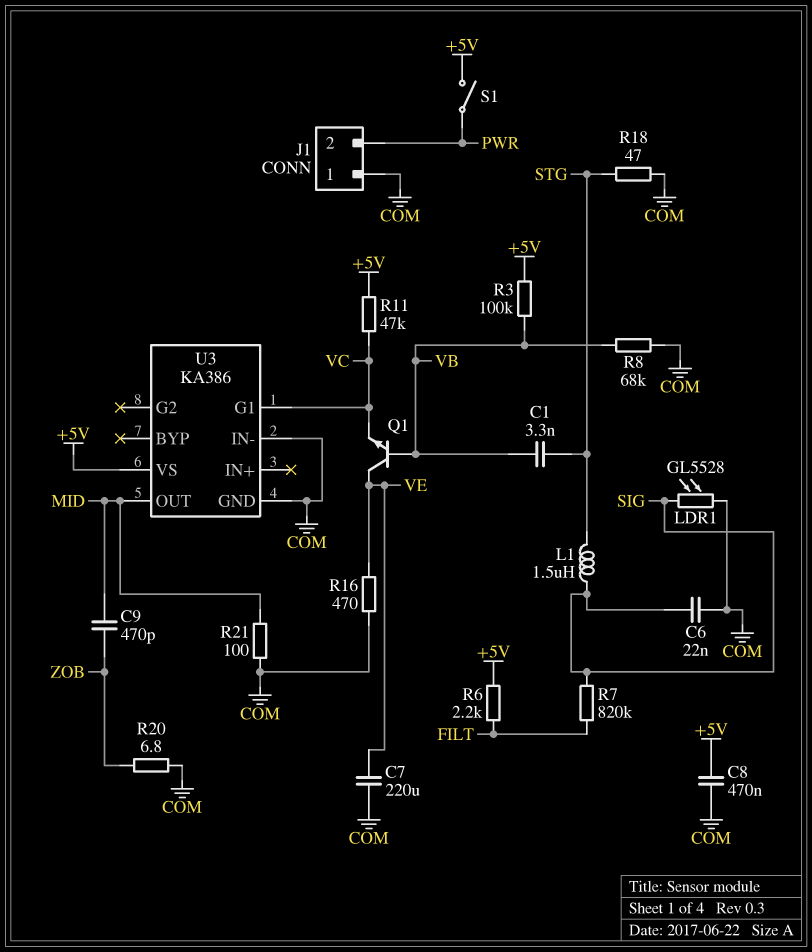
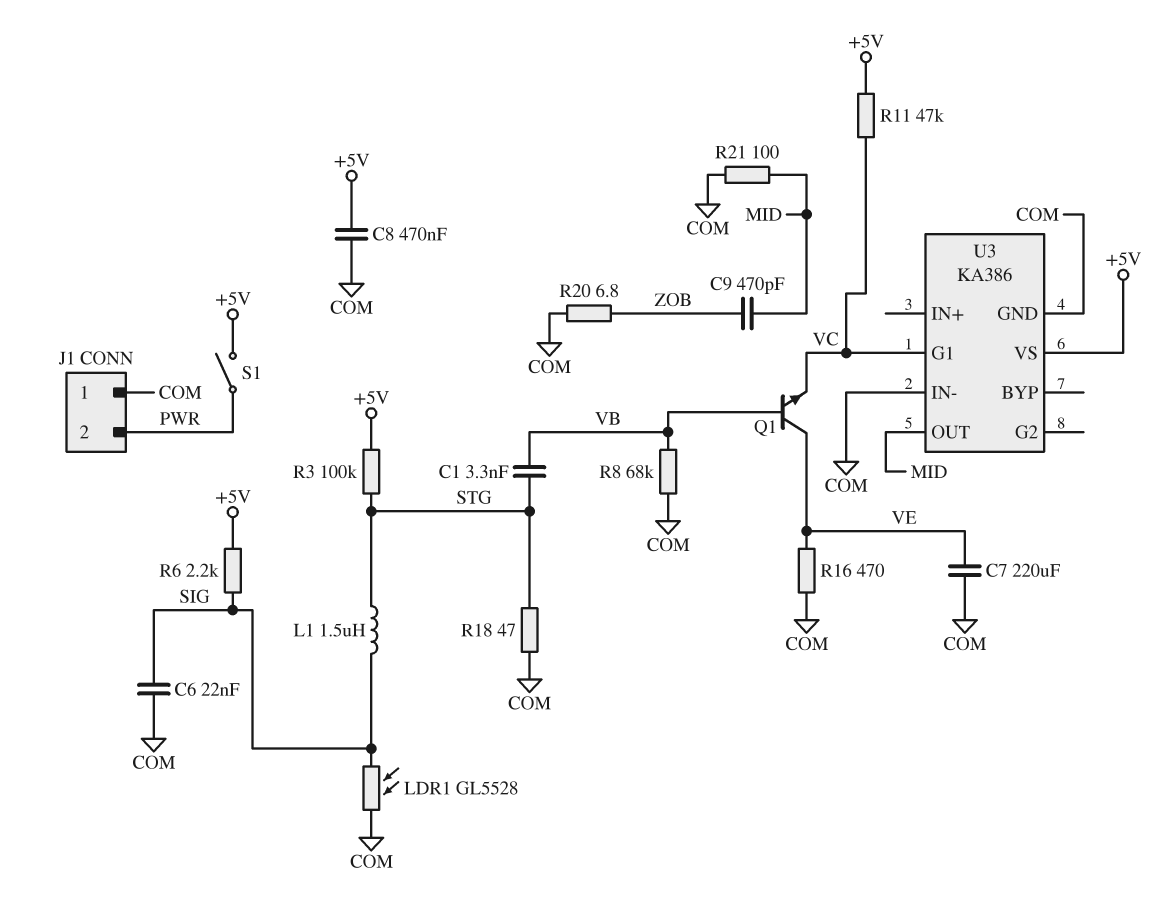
R3: 100k (+5V, VB) -> 100k (+5V, STG)
R6: 2.2k (+5V, FILT) -> 2.2k (+5V, SIG)
R7: 820k (FILT, SIG) -> none

